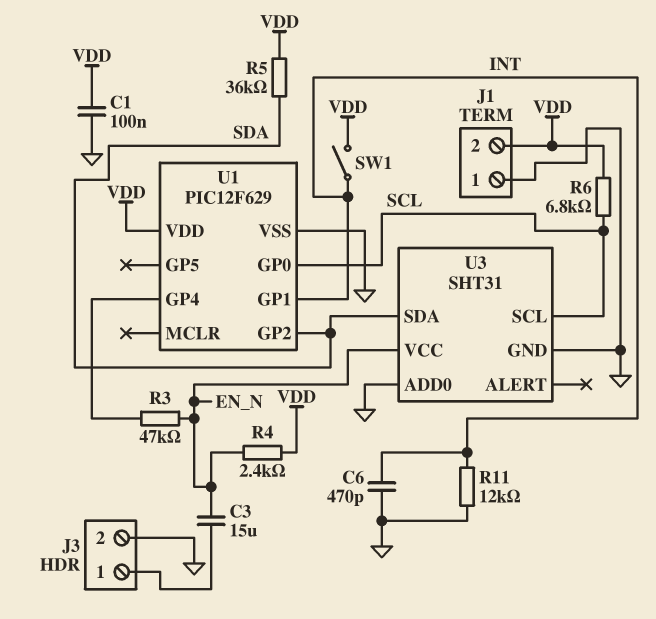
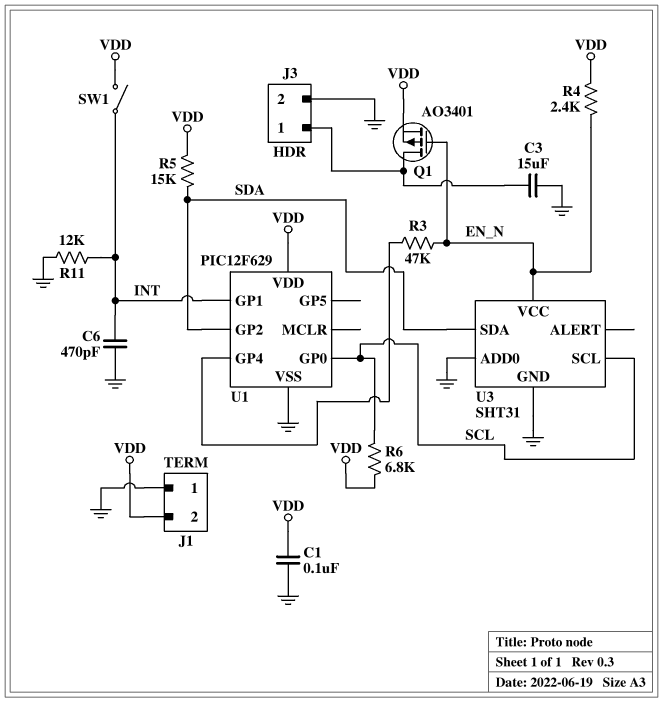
C3: 15uF (EN_N, J3/1) -> 15uF (GND, J3/1)
Q1: none -> PMOS AO3401 (G EN_N, D J3/1, S VDD)
R5: 36k (SDA, VDD) -> 15k (SDA, VDD)

